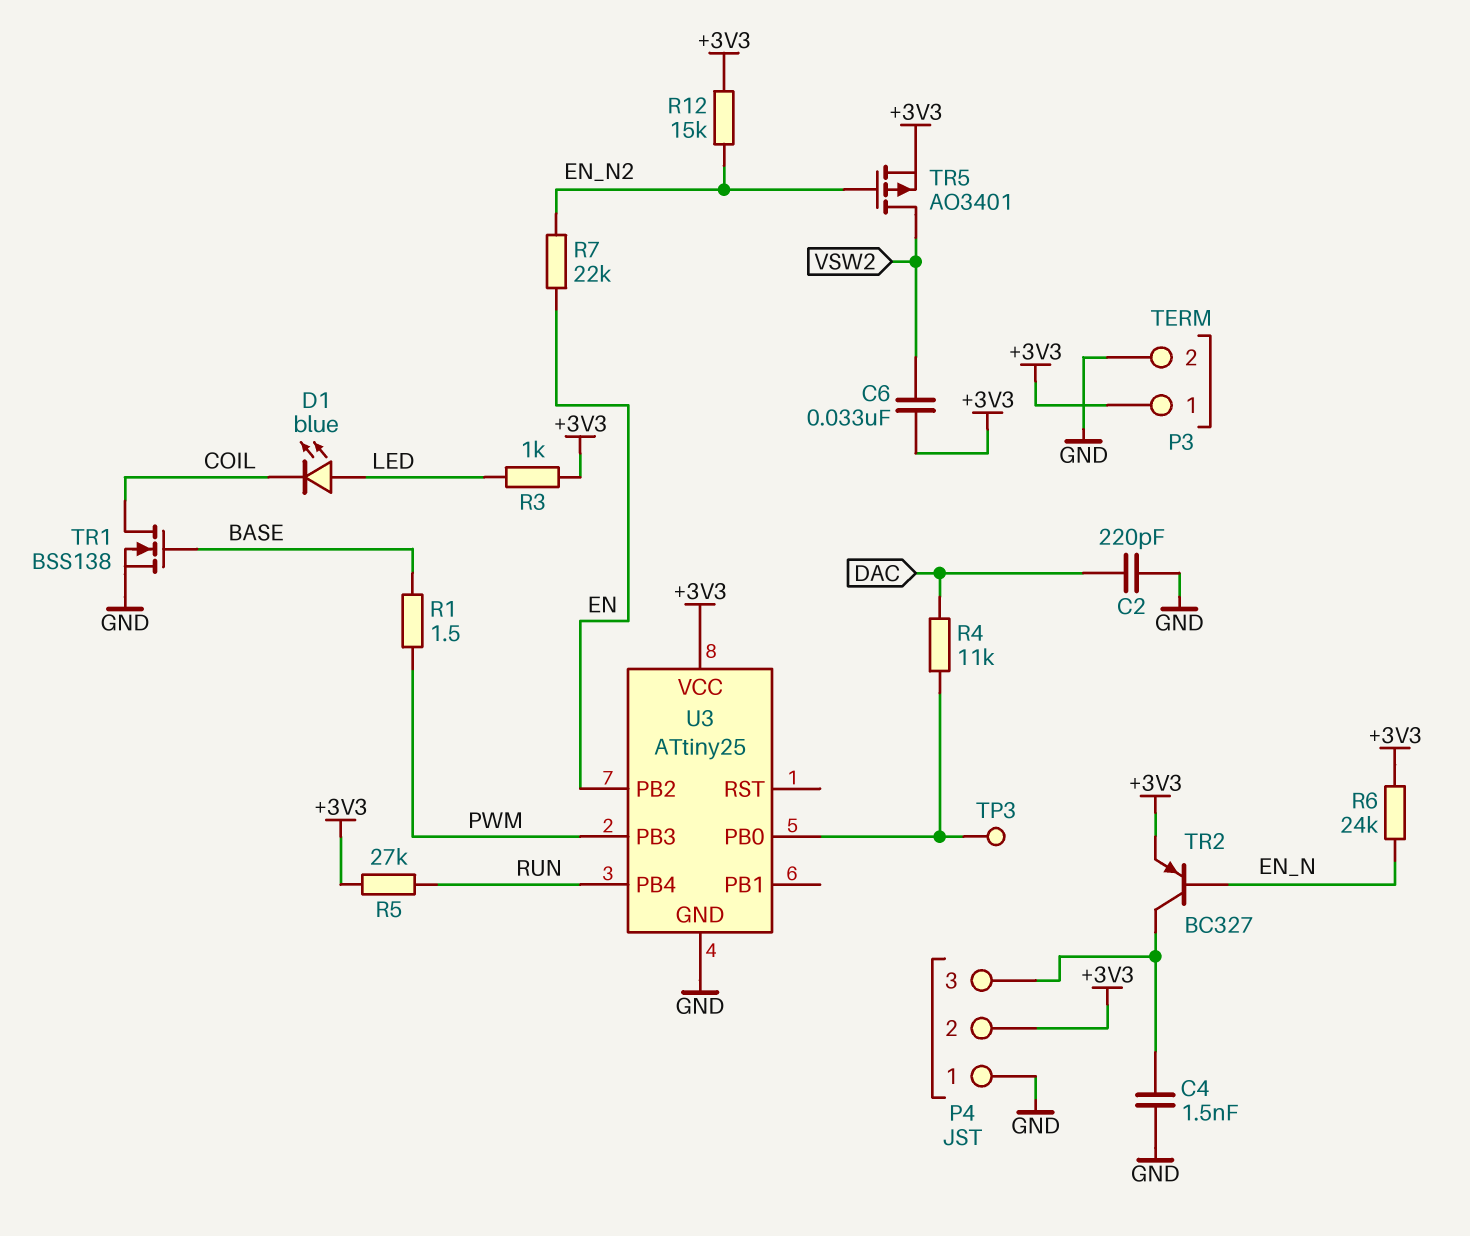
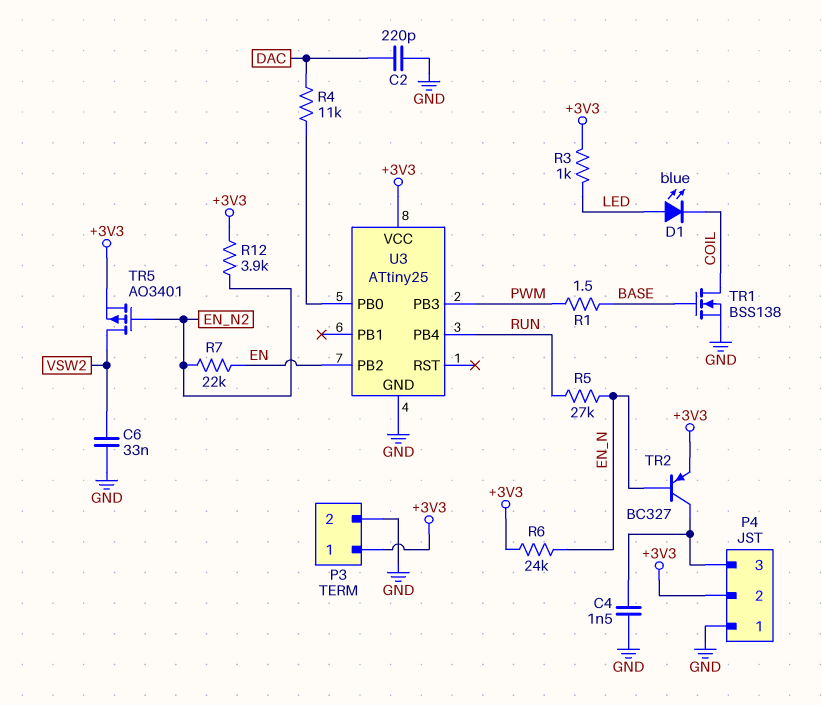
C6: 33nF (+3V3, VSW2) -> 33nF (GND, VSW2)
R5: 27k (+3V3, RUN) -> 27k (EN_N, RUN)
R12: 15k (+3V3, EN_N2) -> 3.9k (+3V3, EN_N2)
TP3: test point (U3/PB0) -> none

